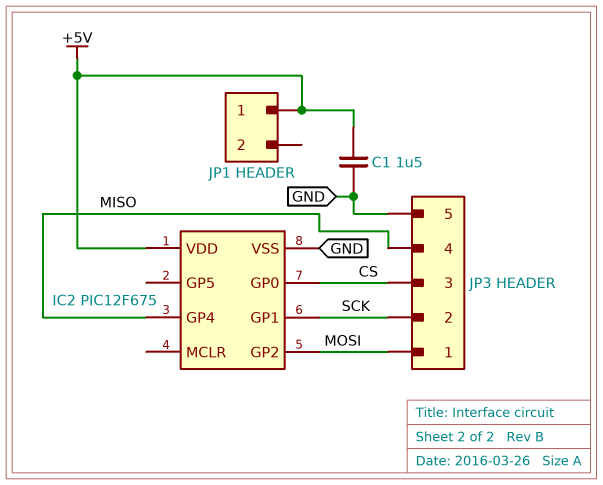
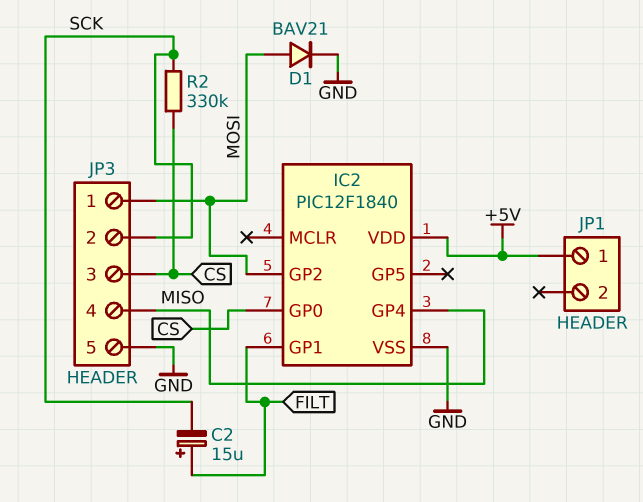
C1: 1.5uF (+5V, GND) -> none
C2: none -> 15uF (plus FILT, minus SCK)
D1: none -> diode BAV21 (A MOSI, K GND)
IC2: PIC12F675 -> PIC12F1840
IC2 pin GP1: SCK -> FILT
R2: none -> 330k (CS, SCK)

